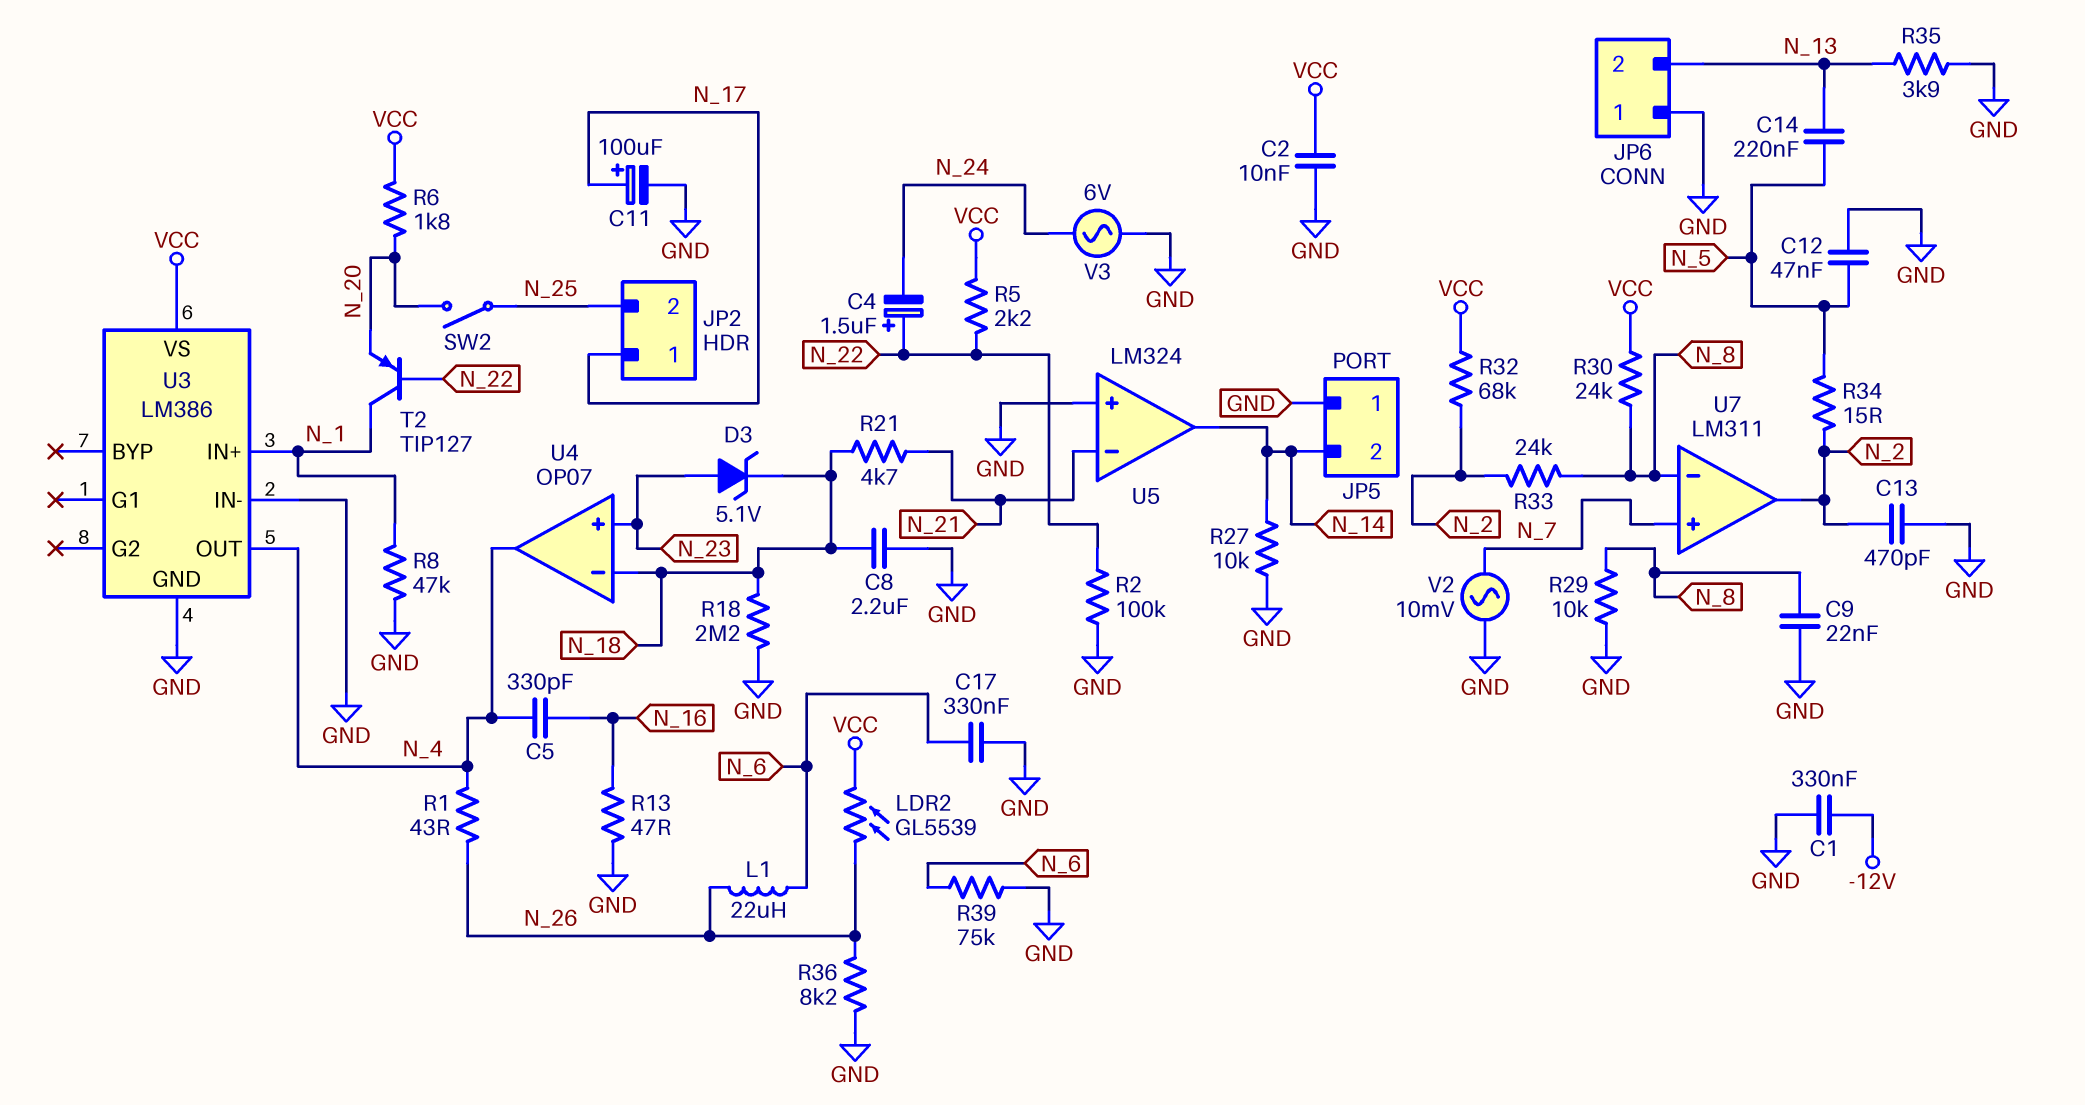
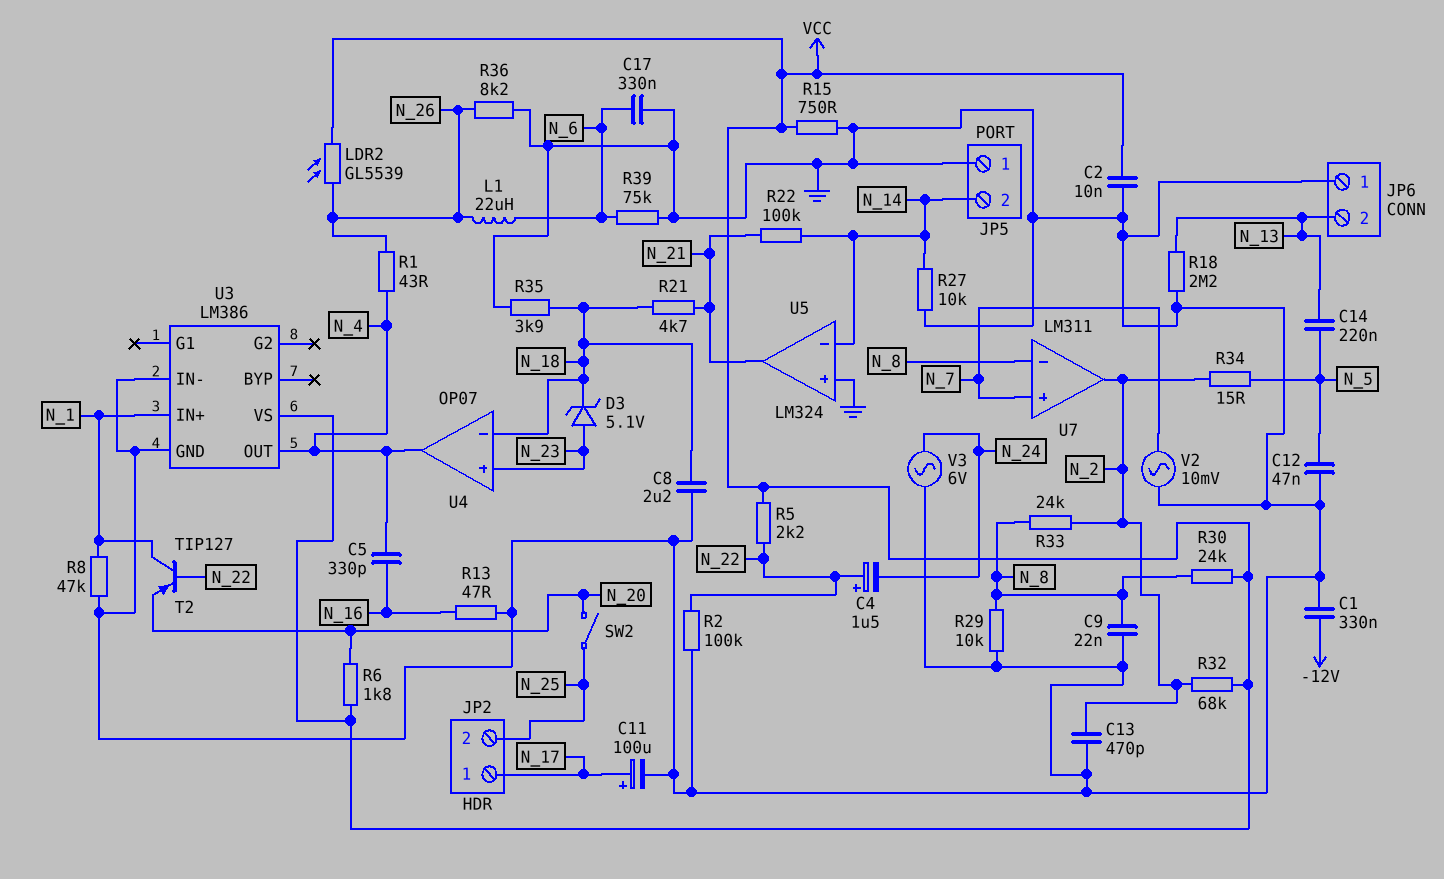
R15: none -> 750 (GND, VCC)
R18: 2.2M (GND, N_18) -> 2.2M (GND, N_13)
R22: none -> 100k (N_14, N_21)
R35: 3.9k (GND, N_13) -> 3.9k (GND, N_18)
U5 pin in-: N_21 -> N_14
U5 pin out: N_14 -> N_21

